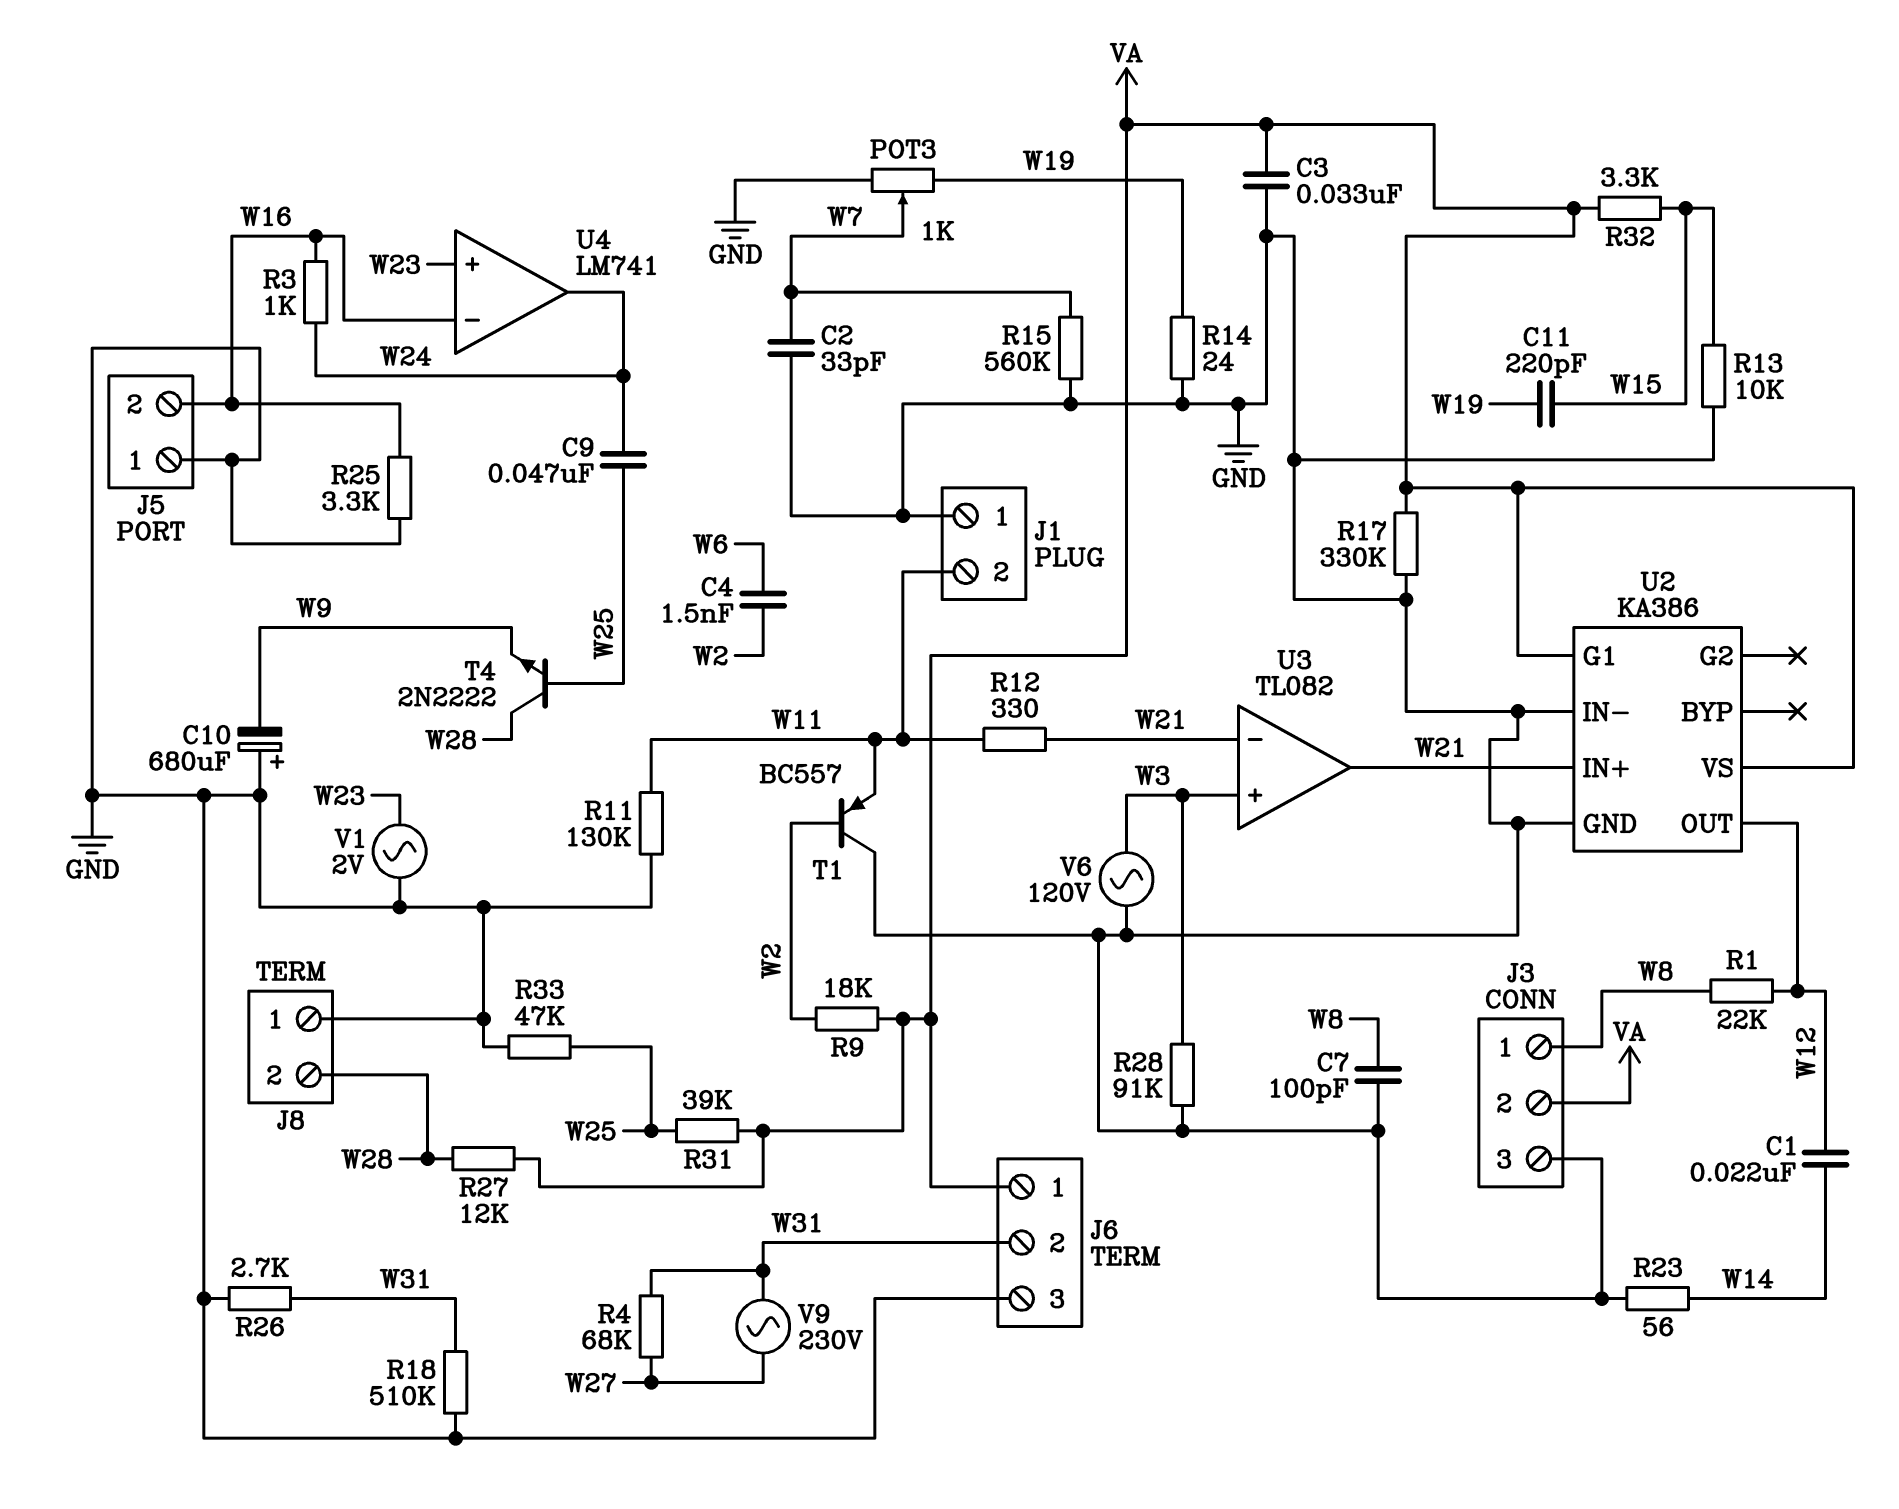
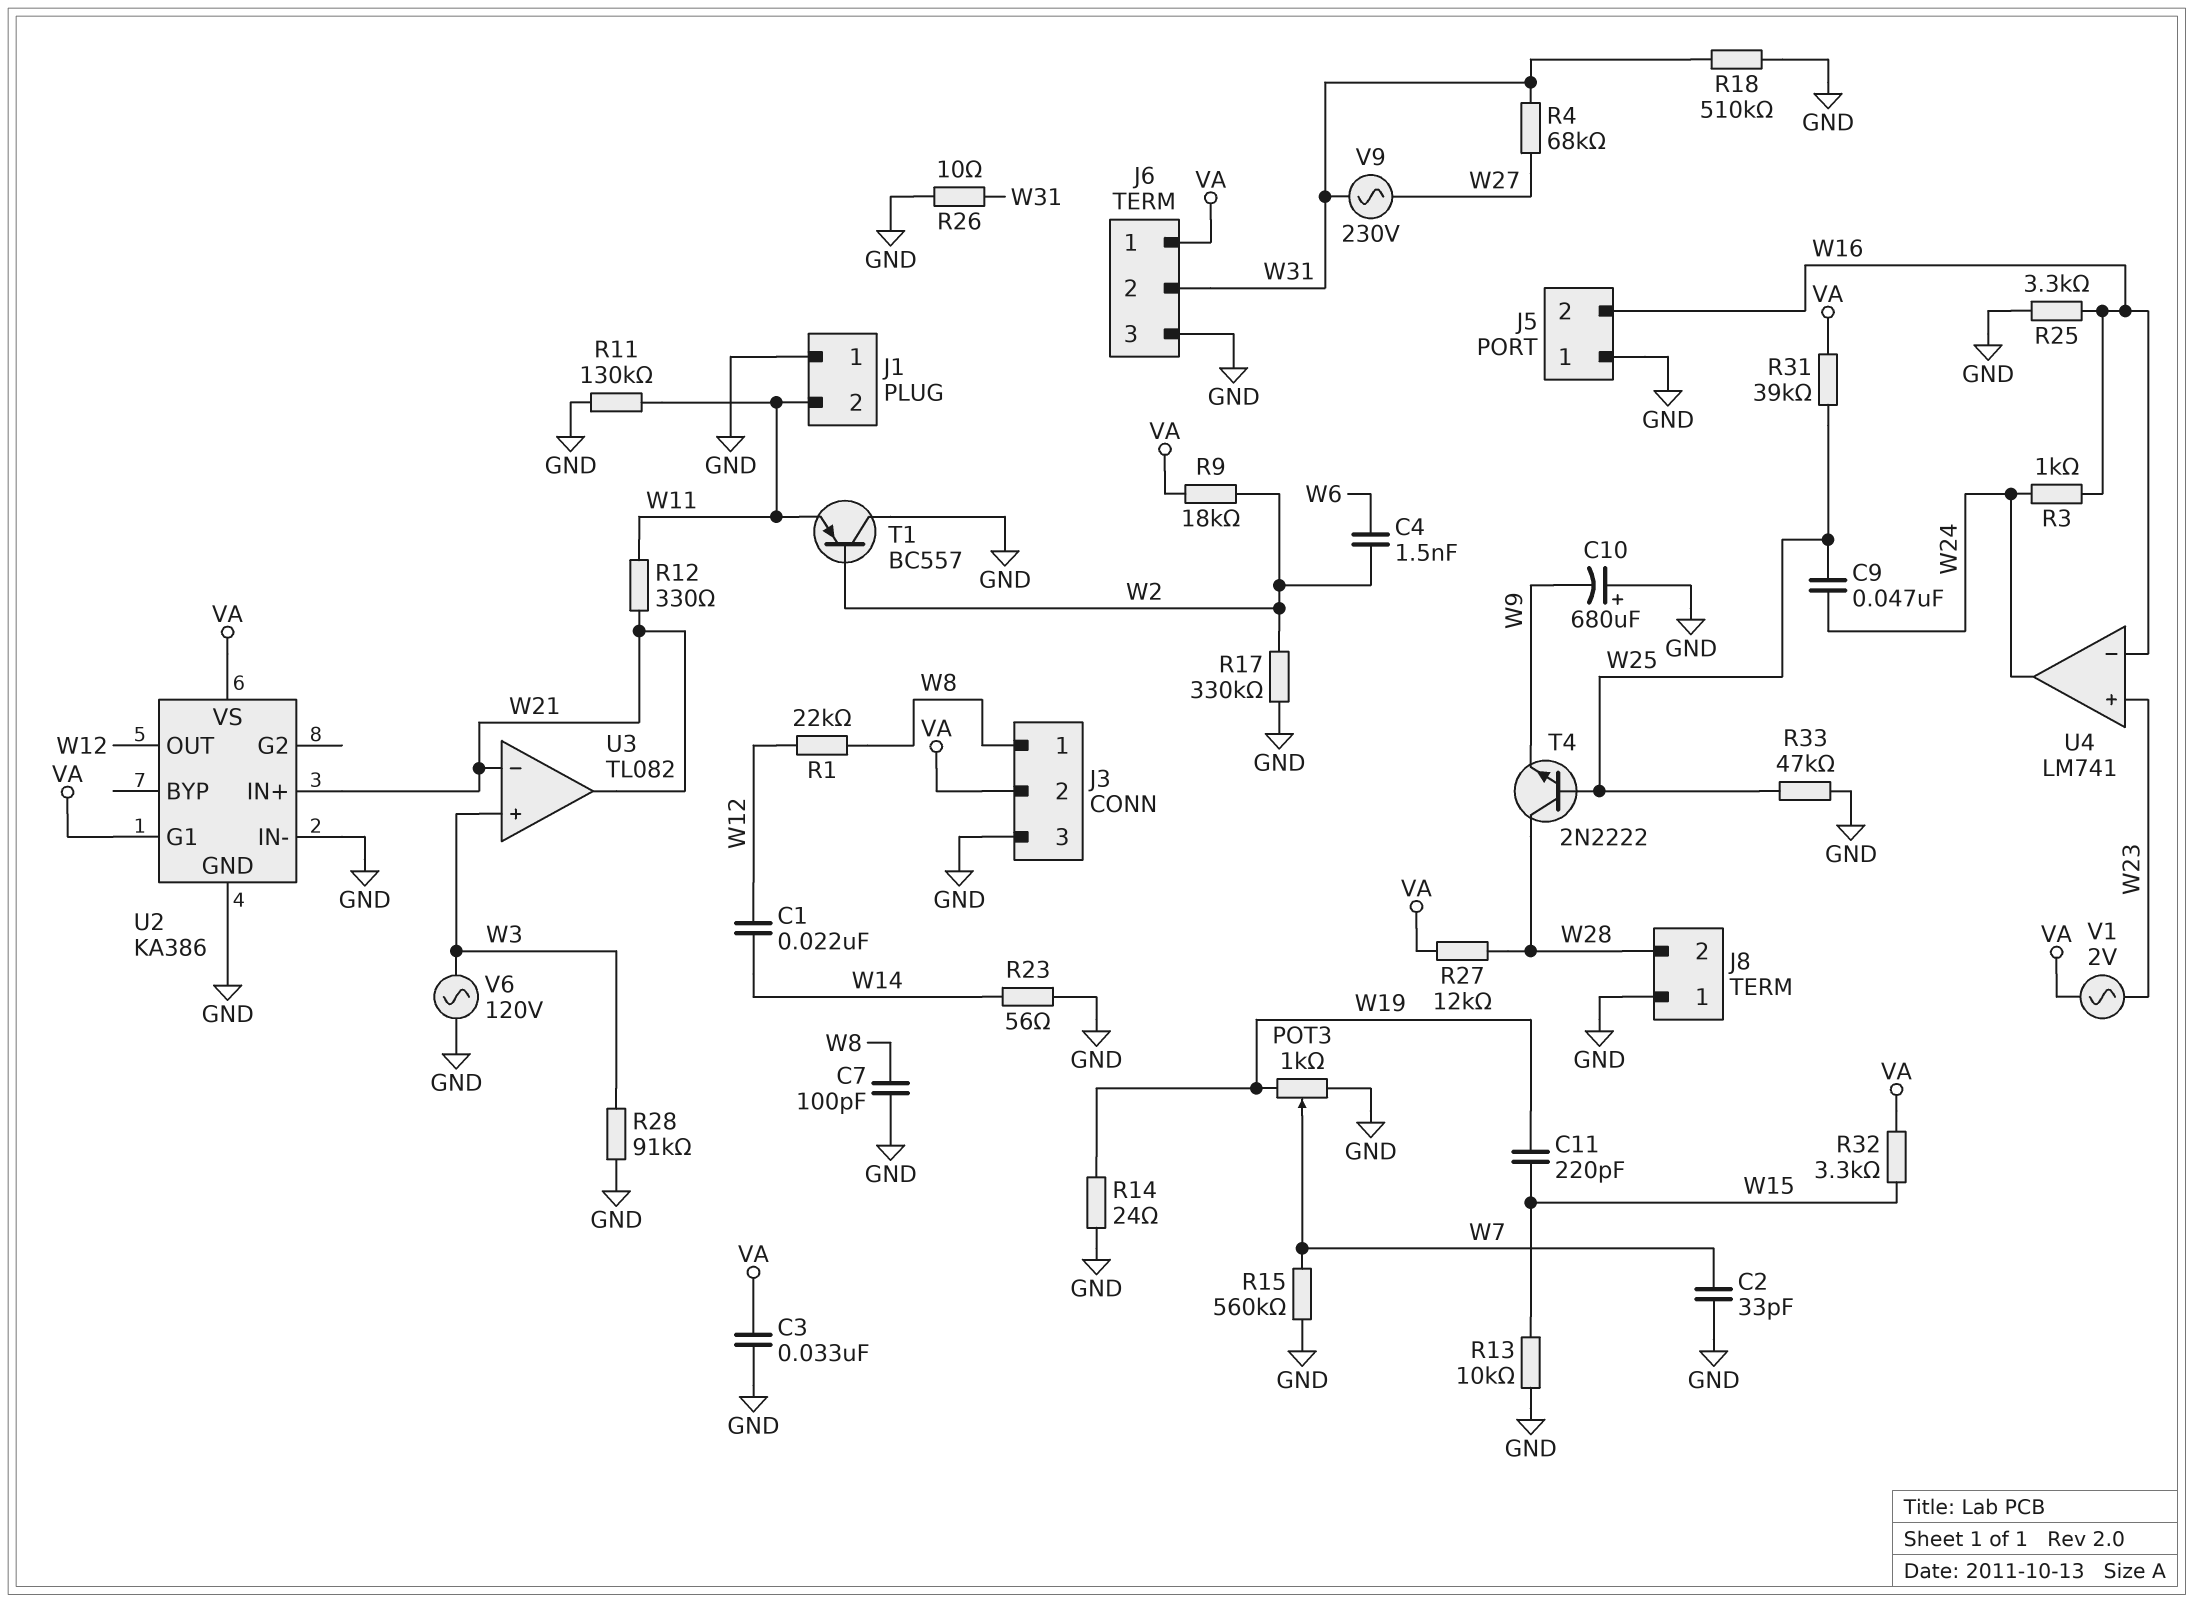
R17: 330k (GND, VA) -> 330k (GND, W2)
R26: 2.7k (GND, W31) -> 10 (GND, W31)
V1: AC 2V (GND, W23) -> AC 2V (VA, W23)

